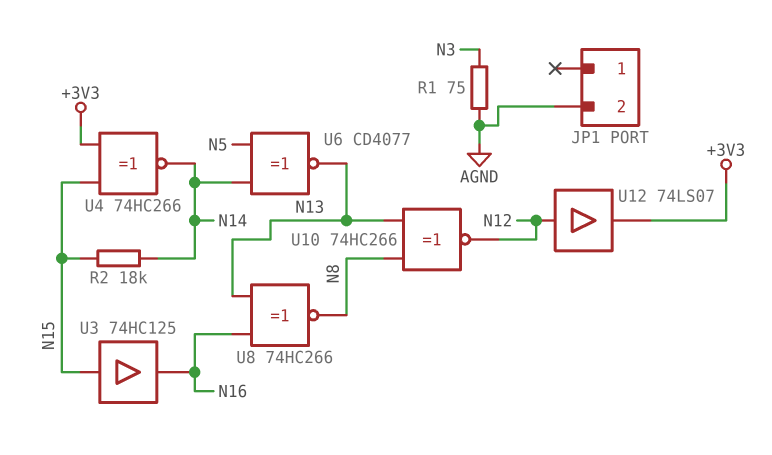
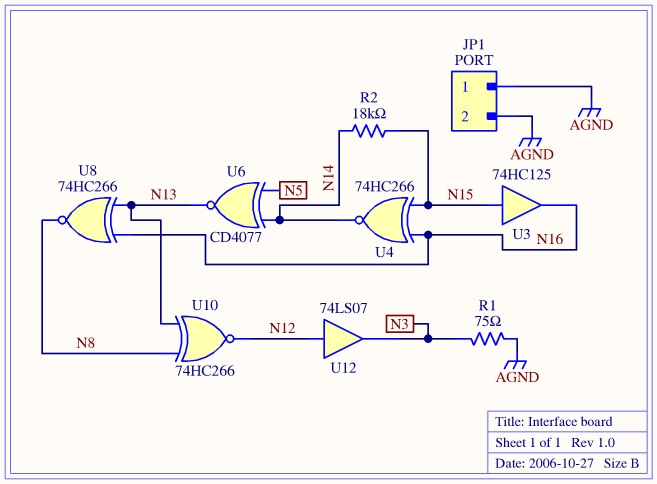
JP1 pin 1: none -> AGND
U4: XNOR 74HC266 (in +3V3, in N15, out N14) -> XNOR 74HC266 (in N15, in N16, out N14)
U12: buffer 74LS07 (in N12, out +3V3) -> buffer 74LS07 (in N12, out N3)

